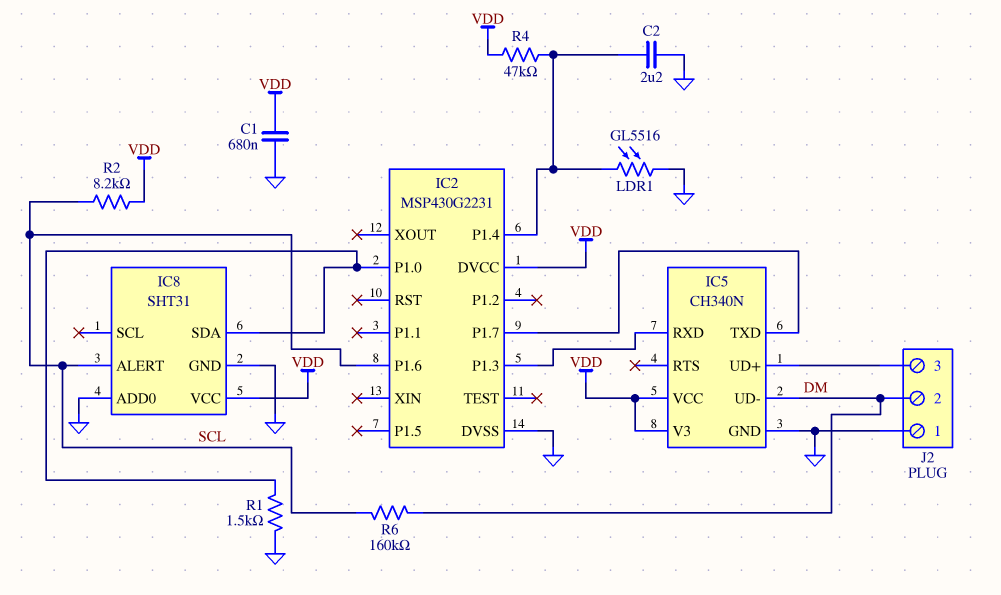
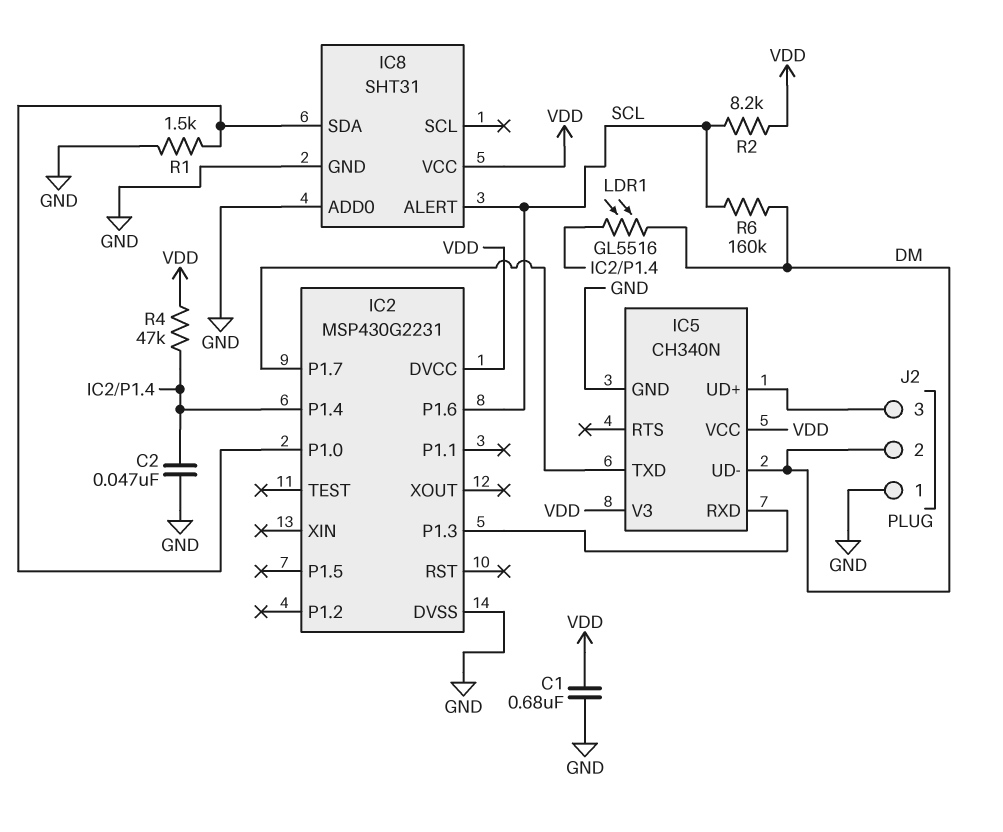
C2: 2.2uF (GND, IC2/P1.4) -> 47nF (GND, IC2/P1.4)
LDR1: GL5516 (GND, IC2/P1.4) -> GL5516 (DM, IC2/P1.4)

